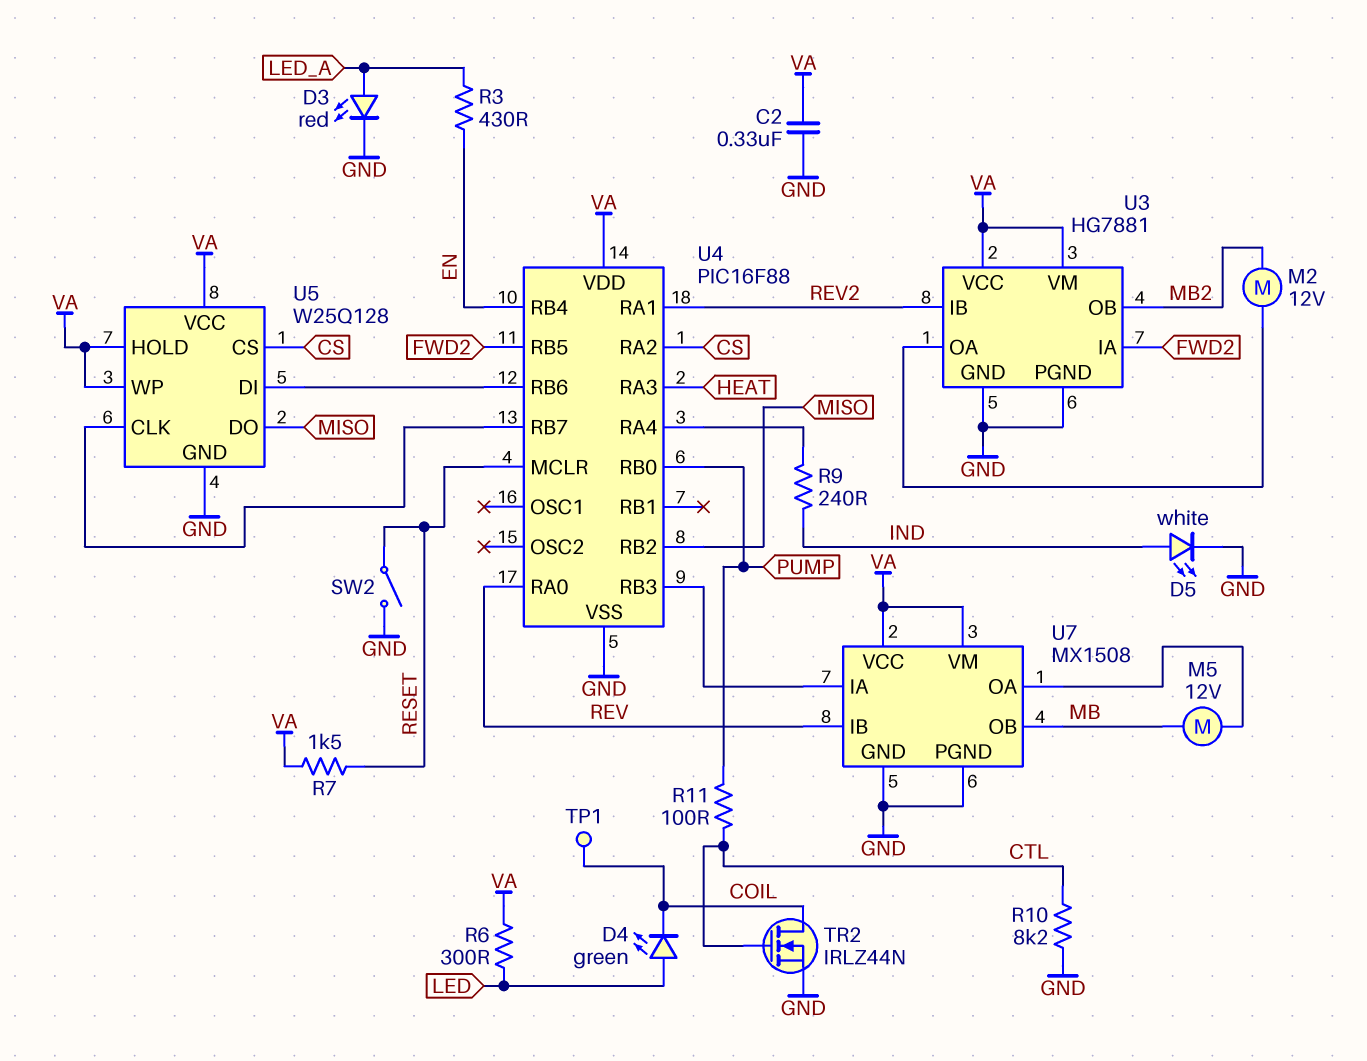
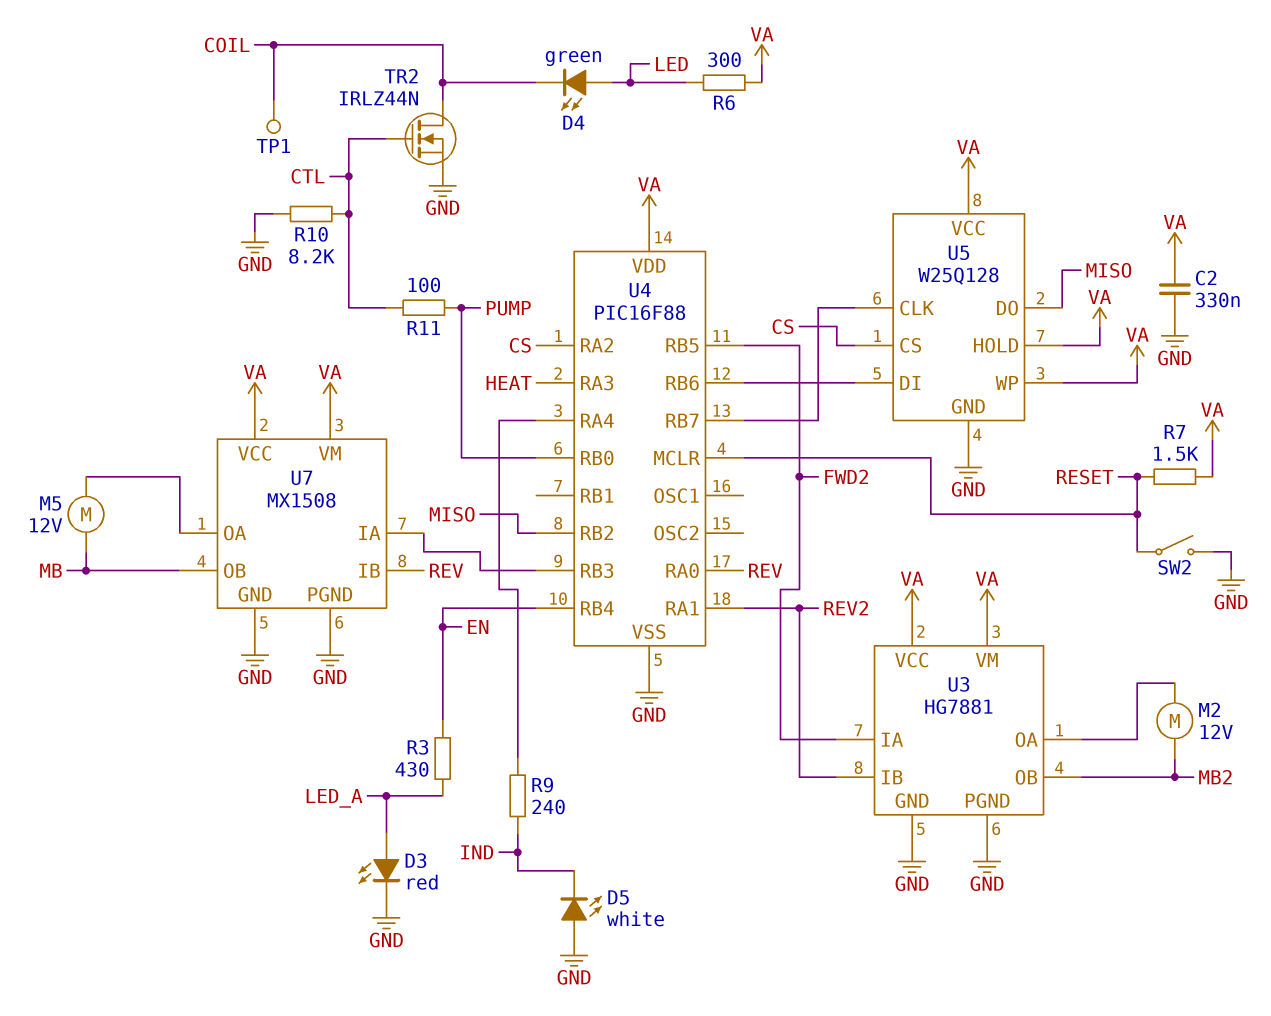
D5: LED white (A IND, K GND) -> LED white (A GND, K IND)

